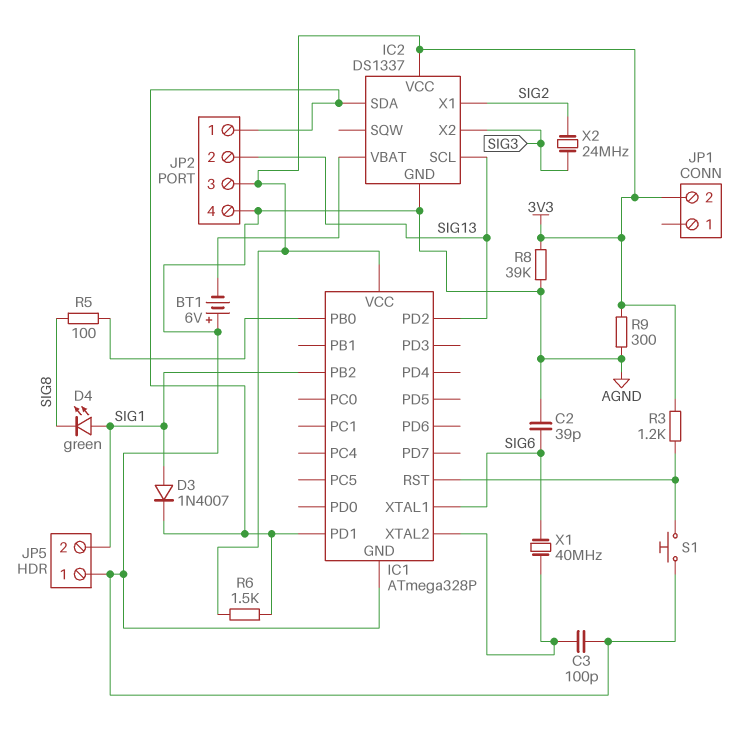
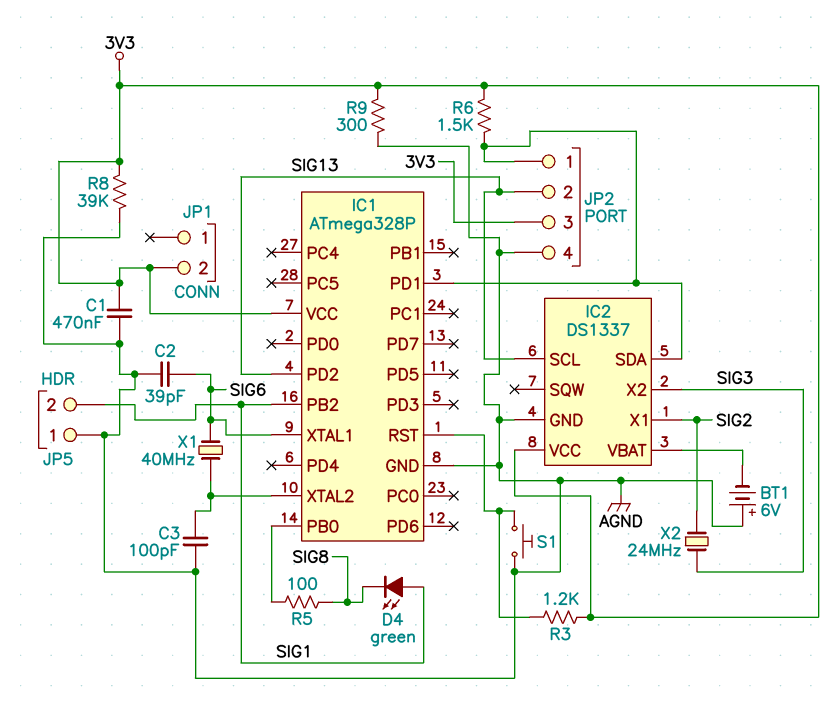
C1: none -> 470nF (3V3, AGND)
D3: diode 1N4007 (A SIG1, K IC1/PD1) -> none

